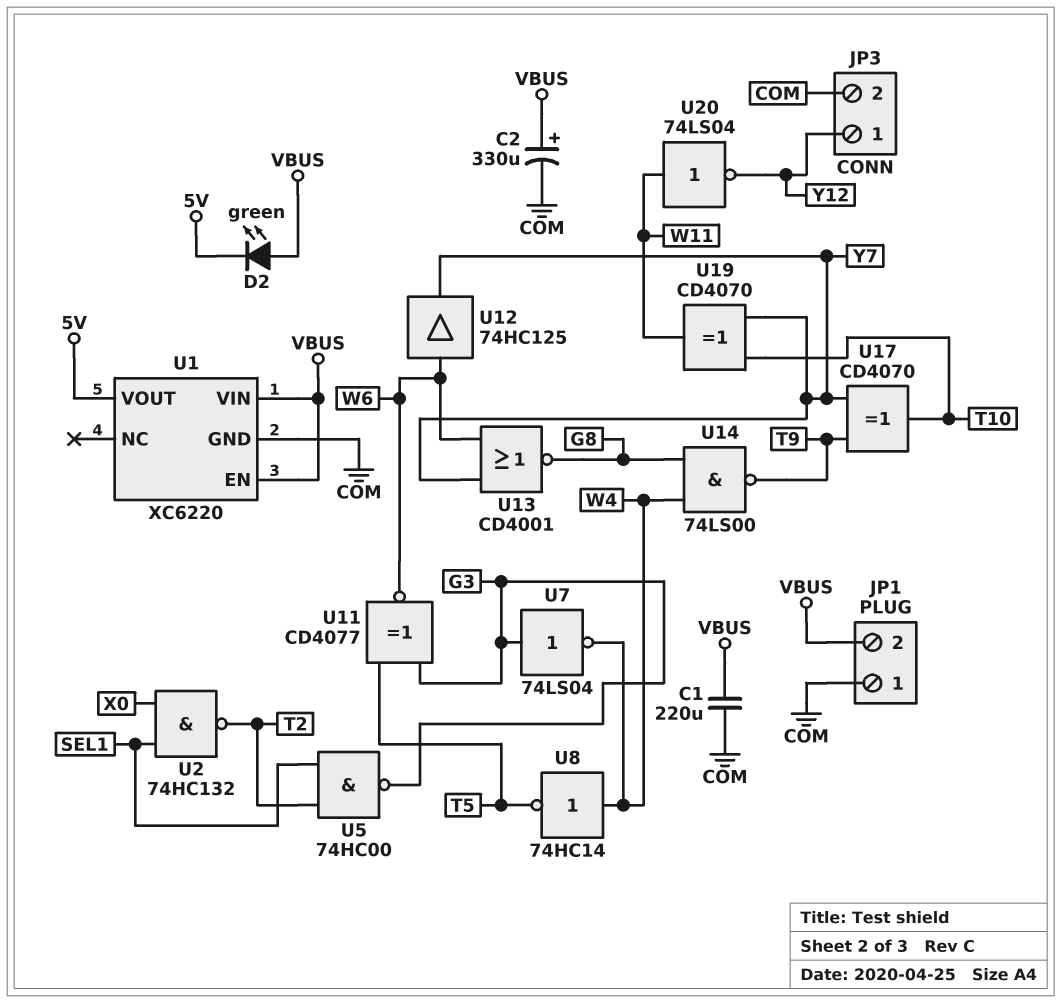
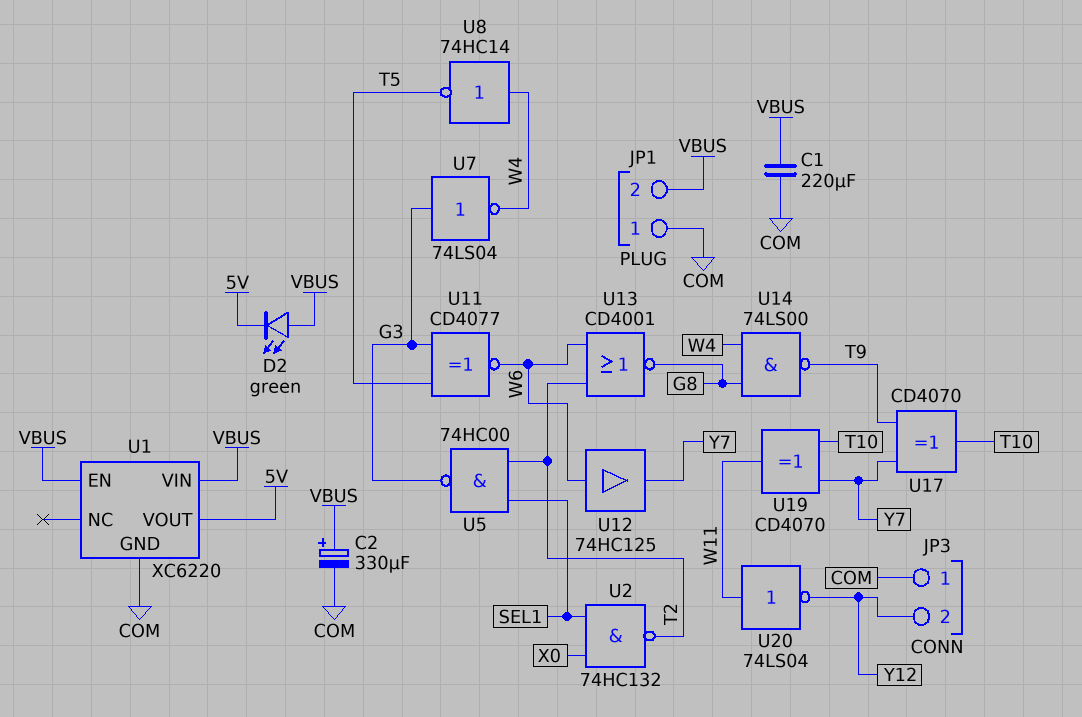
JP3 pin 1: Y12 -> COM
JP3 pin 2: COM -> Y12
U13: NOR CD4001 (in W6, in Y7, out G8) -> NOR CD4001 (in T2, in W6, out G8)

